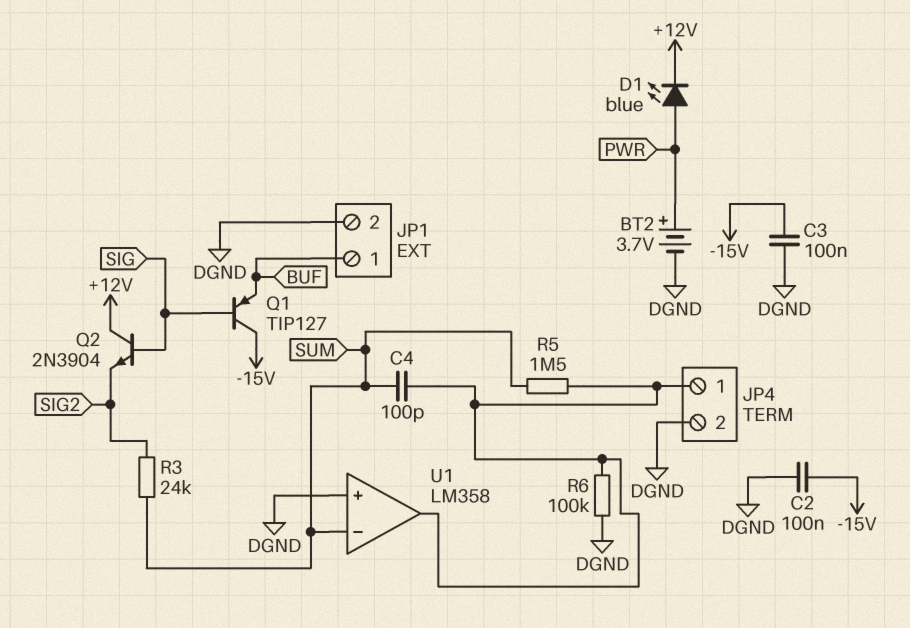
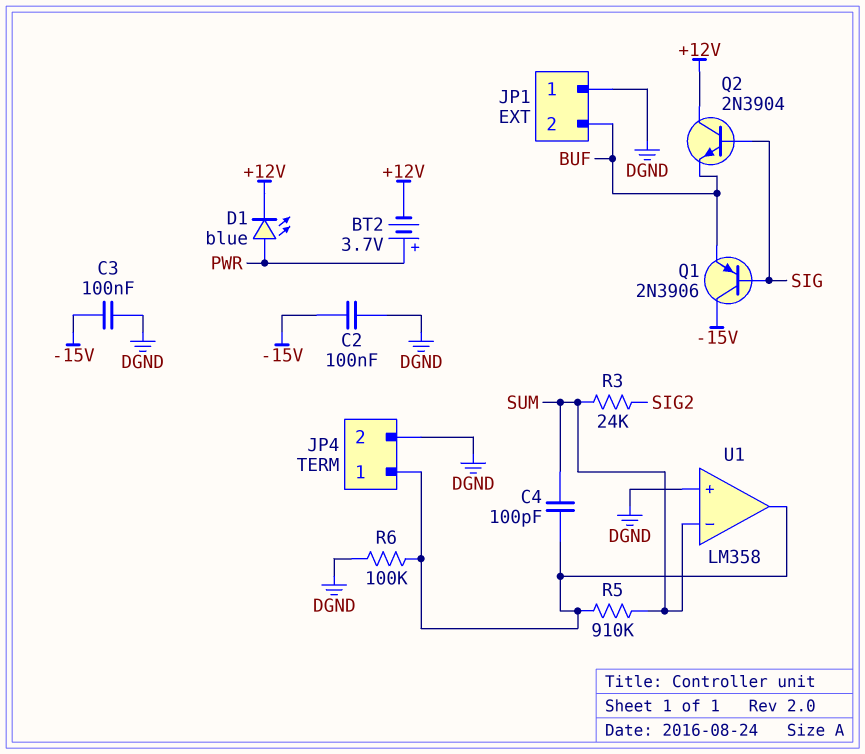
BT2: 3.7V (plus PWR, minus DGND) -> 3.7V (plus PWR, minus +12V)
JP1 pin 1: BUF -> DGND
JP1 pin 2: DGND -> BUF
Q1: PNP TIP127 (B SIG, C -15V, E BUF) -> PNP 2N3906 (B SIG, C -15V, E BUF)
Q2: NPN 2N3904 (B SIG, C +12V, E SIG2) -> NPN 2N3904 (B SIG, C +12V, E BUF)
R5: 1.5M (JP4/1, SUM) -> 910k (JP4/1, SUM)

